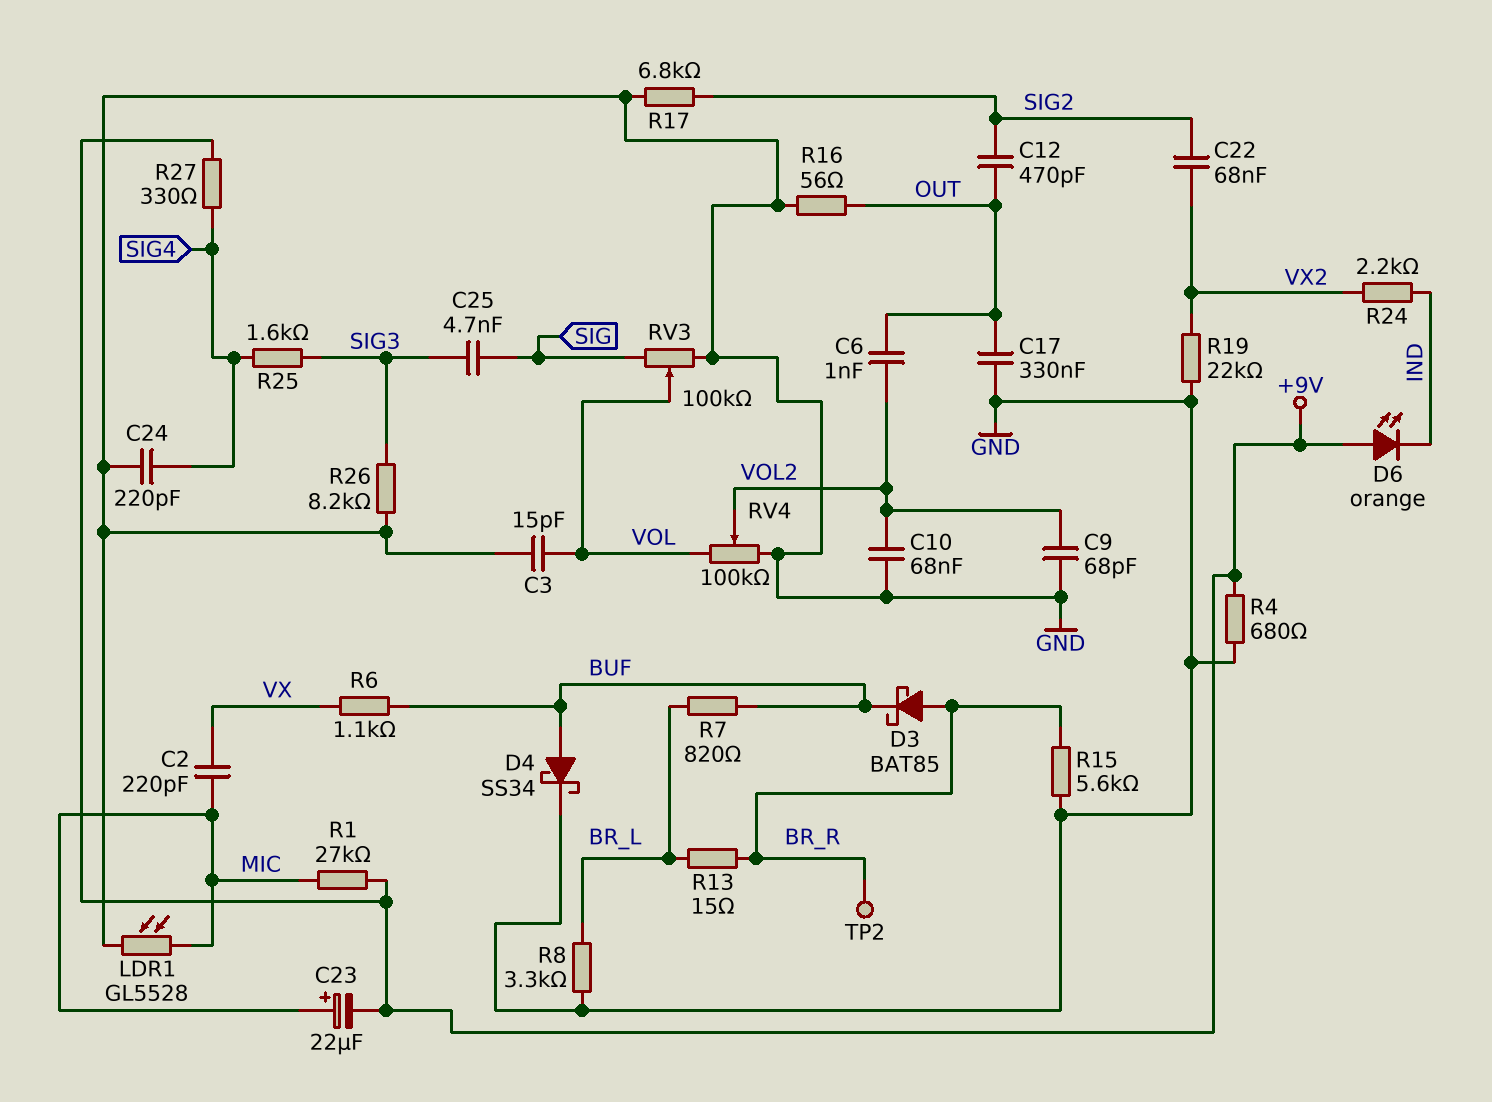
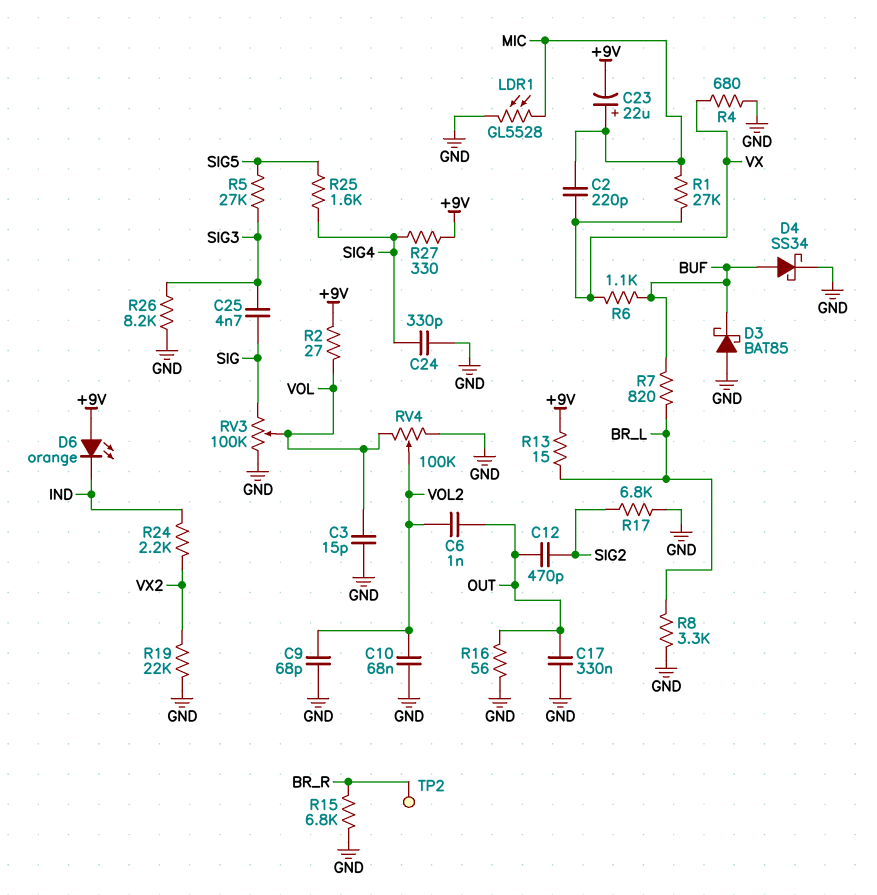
C22: 68nF (SIG2, VX2) -> none
C24: 220pF (GND, SIG4) -> 330pF (GND, SIG4)
D3: schottky BAT85 (A BR_R, K BUF) -> schottky BAT85 (A GND, K BUF)
R1: 27k (+9V, MIC) -> 27k (MIC, VX)
R2: none -> 27 (+9V, VOL)
R4: 680 (+9V, GND) -> 680 (GND, VX)
R5: none -> 27k (SIG3, SIG5)
R13: 15 (BR_L, BR_R) -> 15 (+9V, BR_L)
R15: 5.6k (BR_R, GND) -> 6.8k (BR_R, GND)
R25: 1.6k (SIG3, SIG4) -> 1.6k (SIG4, SIG5)

